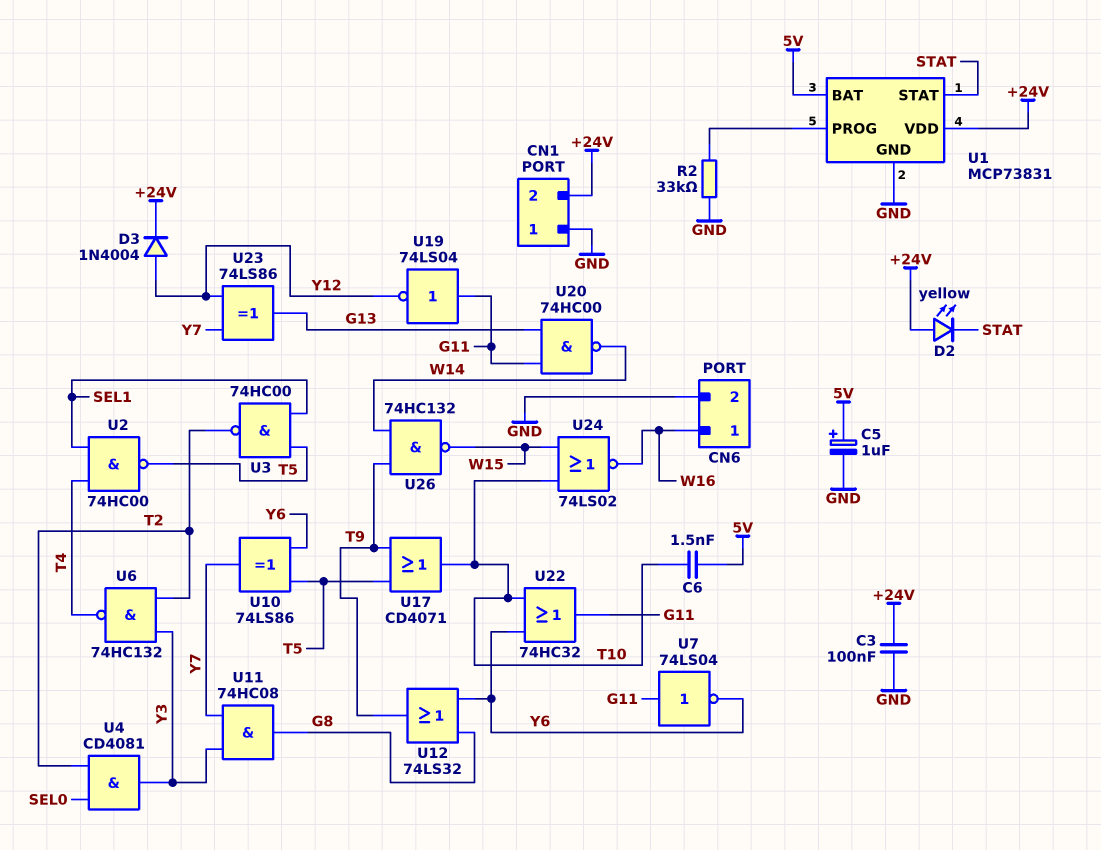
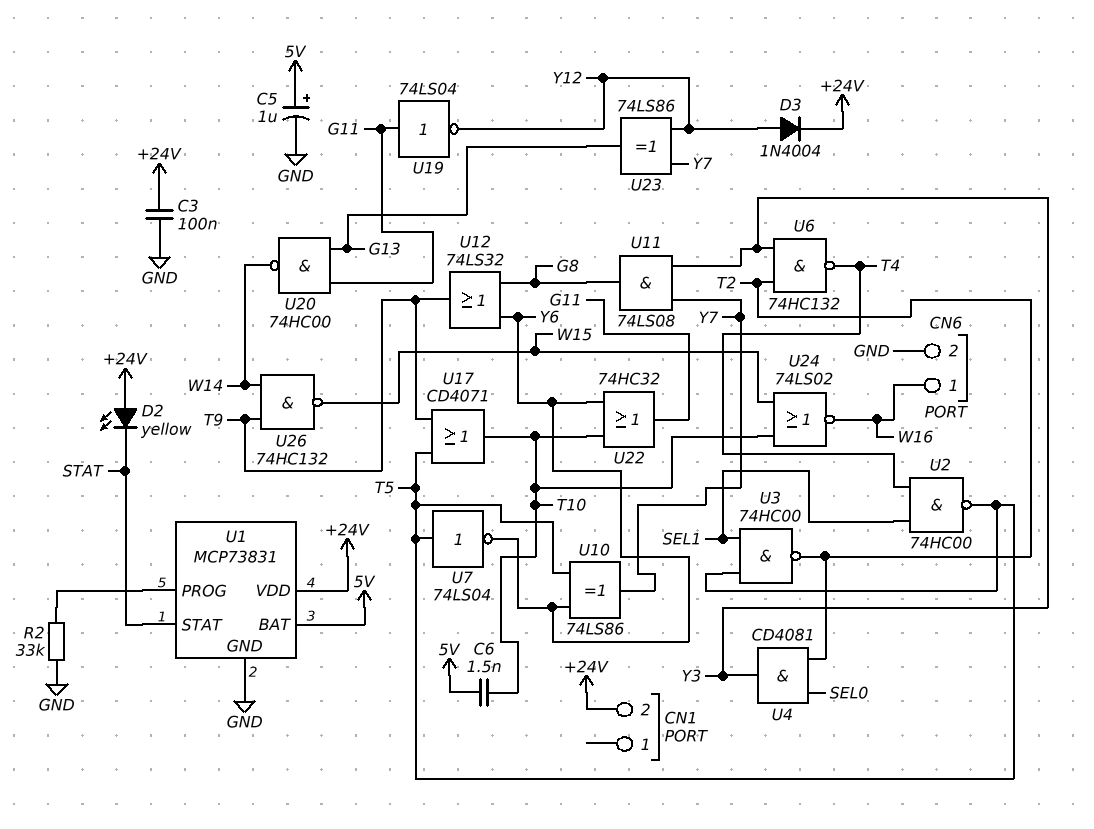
CN1 pin 1: GND -> none
U7: NOT 74LS04 (in G11, out Y6) -> NOT 74LS04 (in T5, out Y6)
U11: AND 74HC08 (in Y3, in Y7, out G8) -> AND 74LS08 (in Y3, in Y7, out G8)

